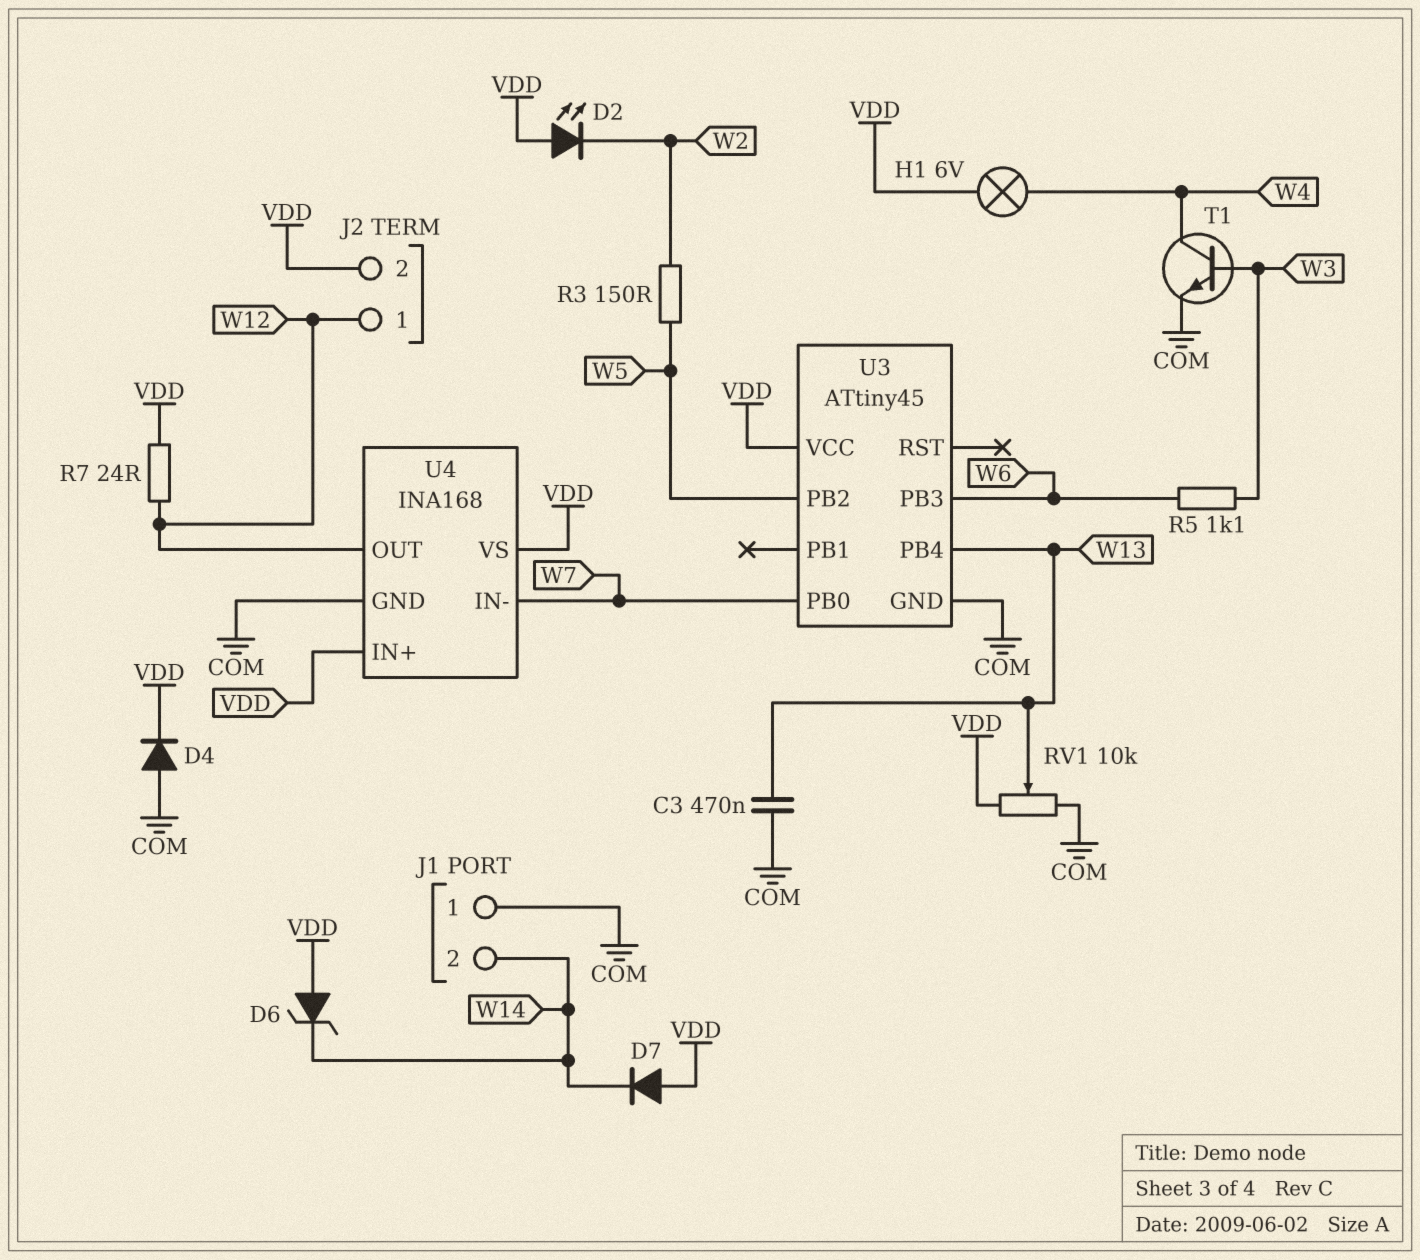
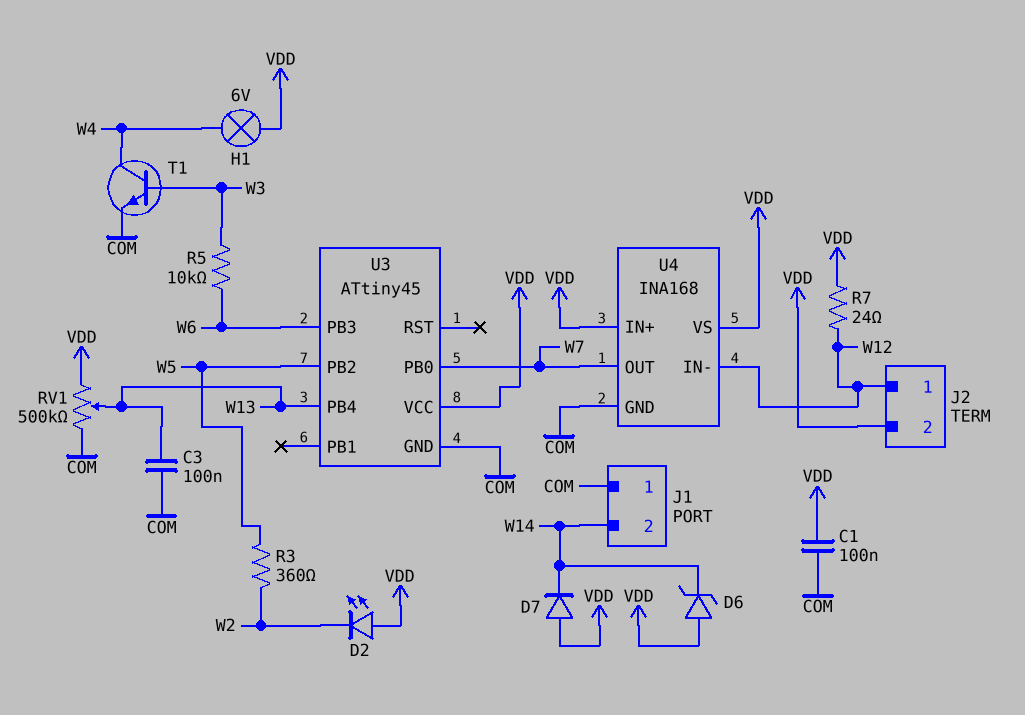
C1: none -> 100nF (COM, VDD)
C3: 470nF (COM, W13) -> 100nF (COM, W13)
D4: diode (A COM, K VDD) -> none
R3: 150 (W2, W5) -> 360 (W2, W5)
R5: 1.1k (W3, W6) -> 10k (W3, W6)
RV1: 10k (COM, VDD, wiper W13) -> 500k (COM, VDD, wiper W13)
U4 pin IN-: W7 -> W12
U4 pin OUT: W12 -> W7

